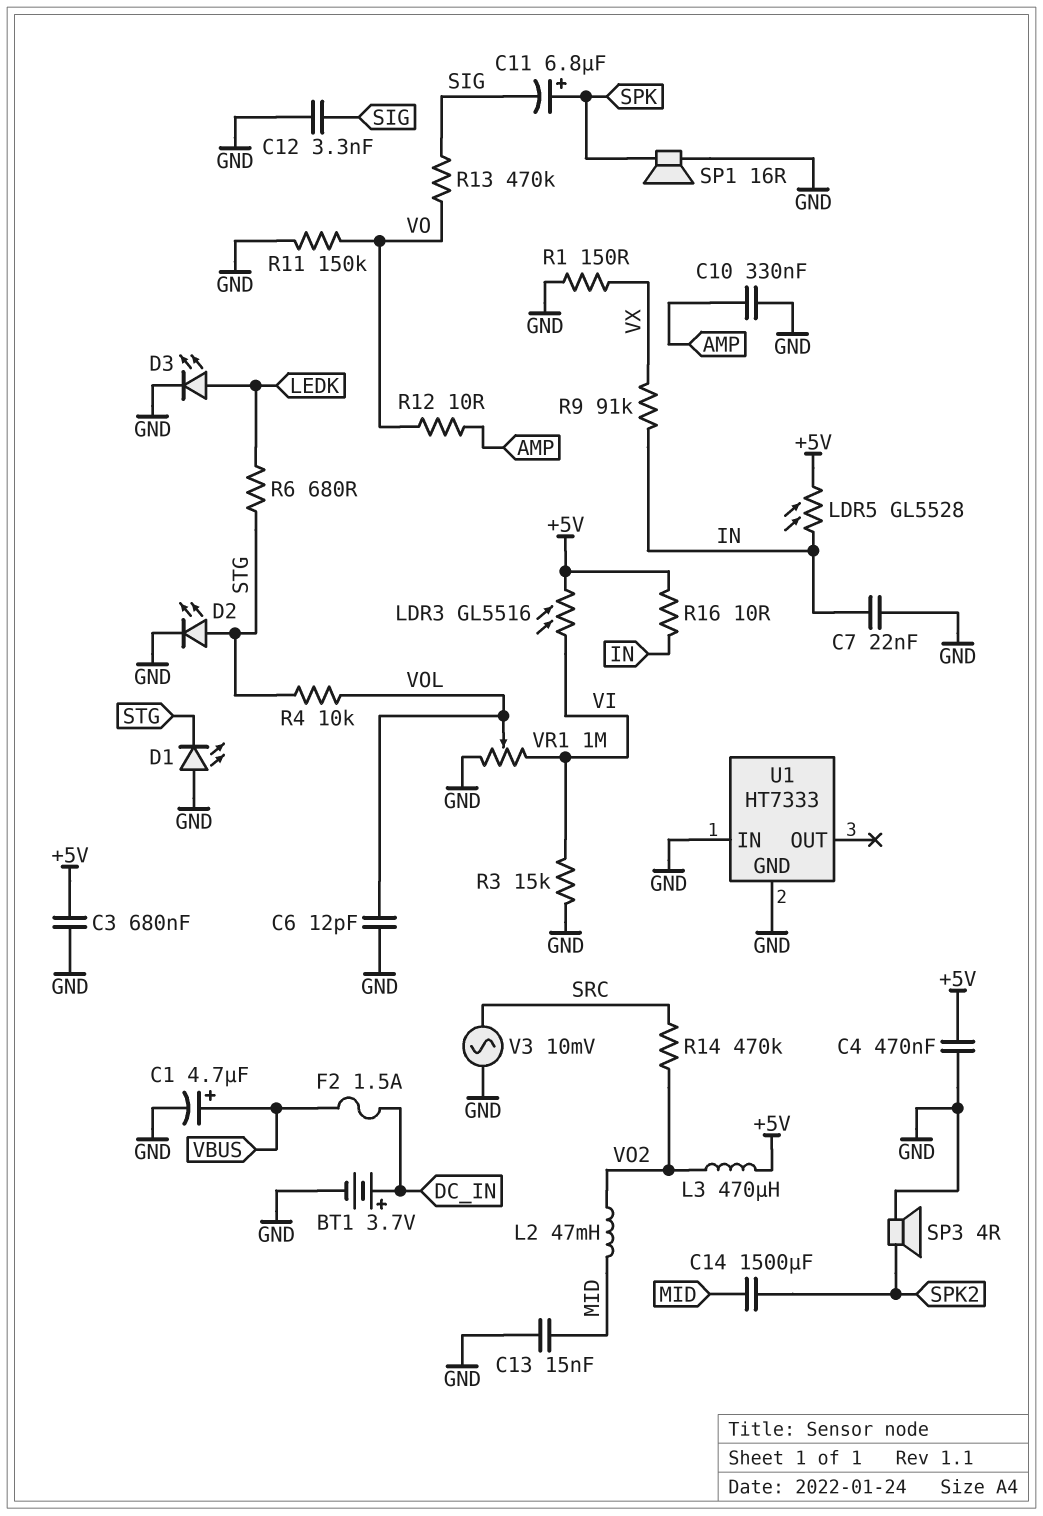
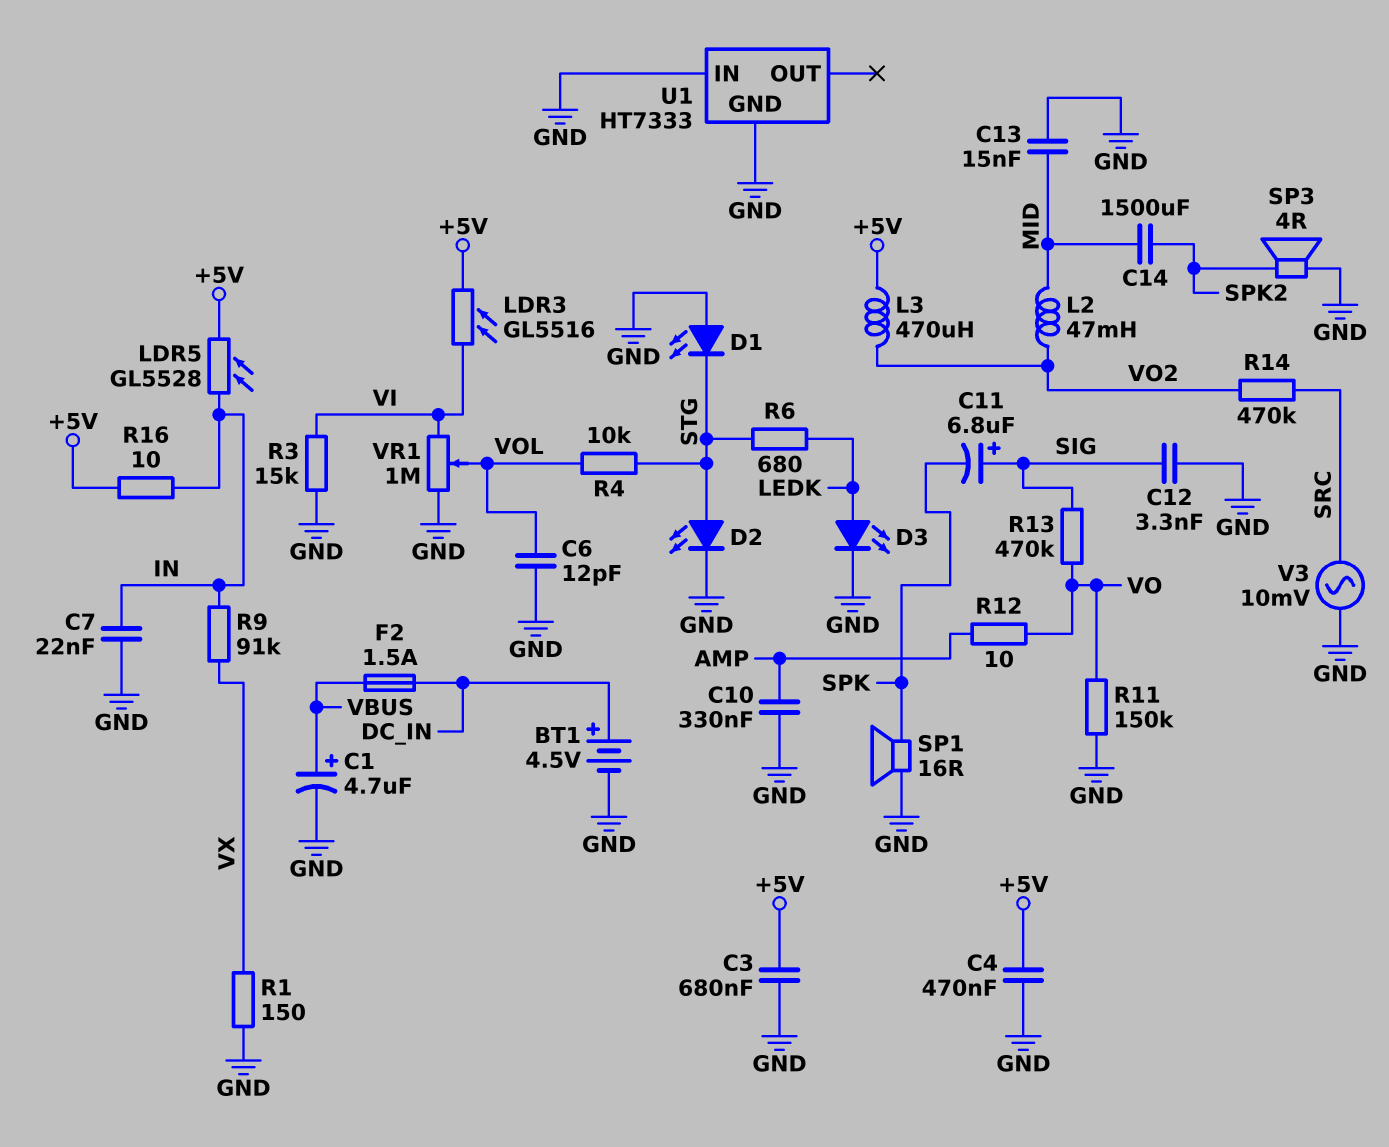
BT1: 3.7V (plus DC_IN, minus GND) -> 4.5V (plus DC_IN, minus GND)
C11: 6.8uF (plus SPK, minus SIG) -> 6.8uF (plus SIG, minus SPK)

